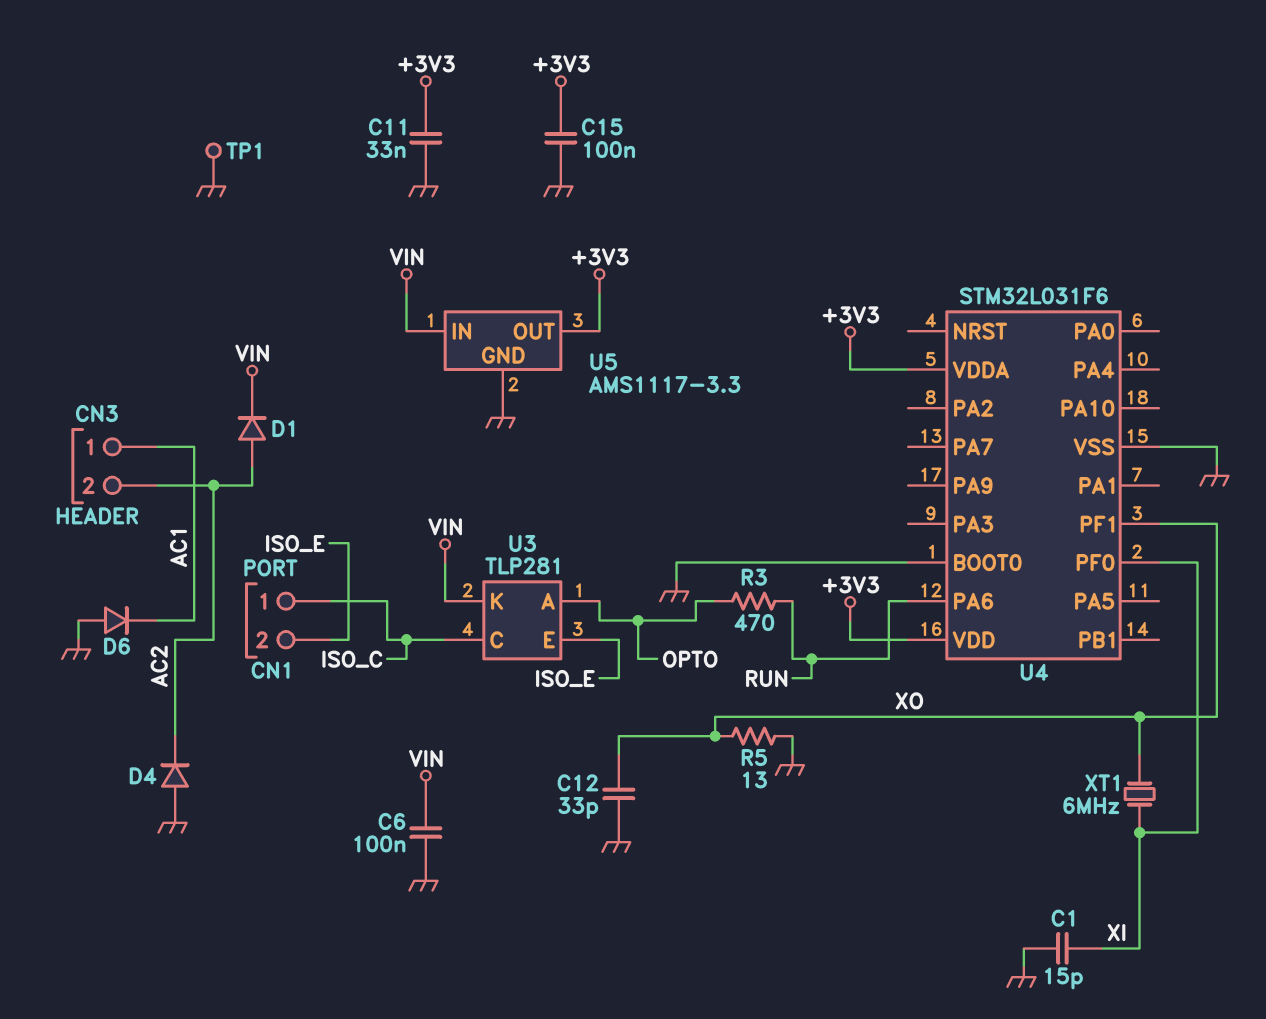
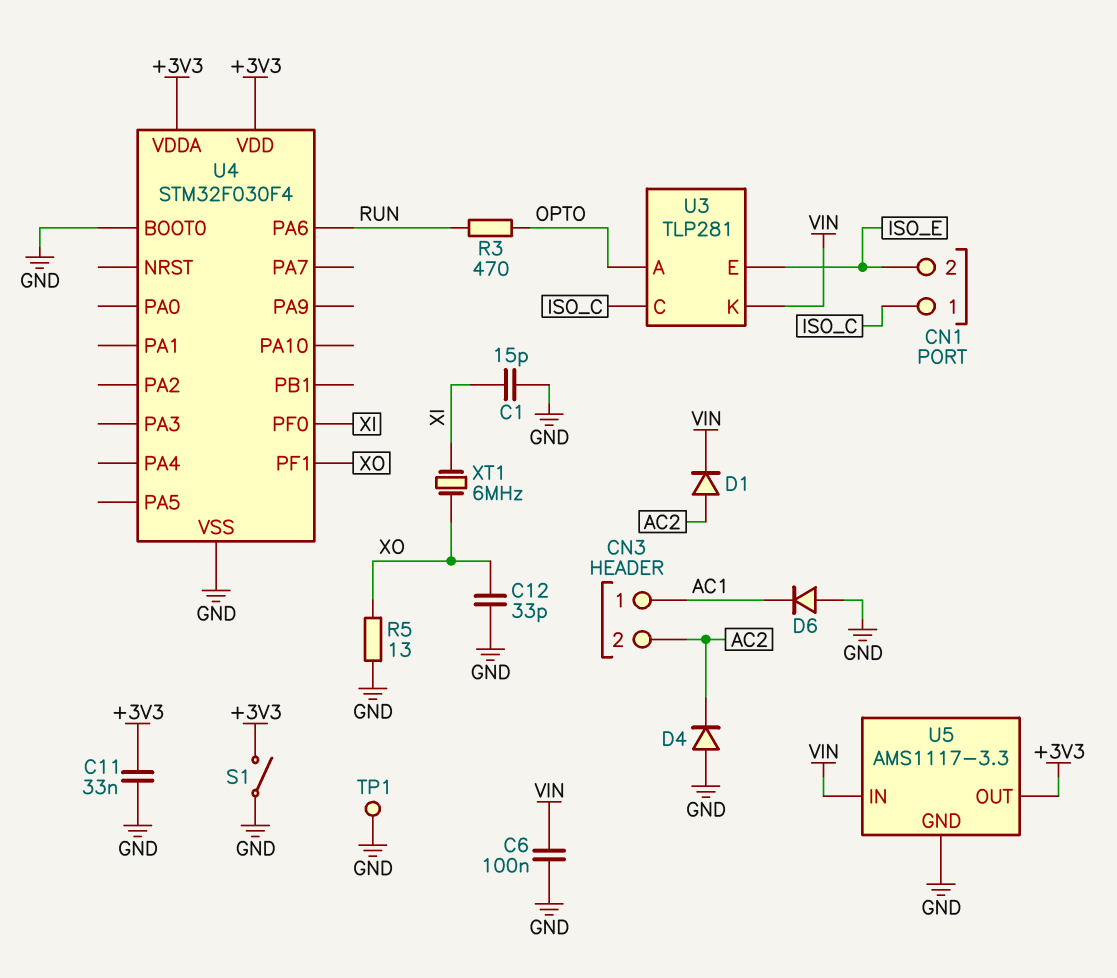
C15: 100nF (+3V3, GND) -> none
S1: none -> switch (+3V3, GND)
U4: STM32L031F6 -> STM32F030F4

